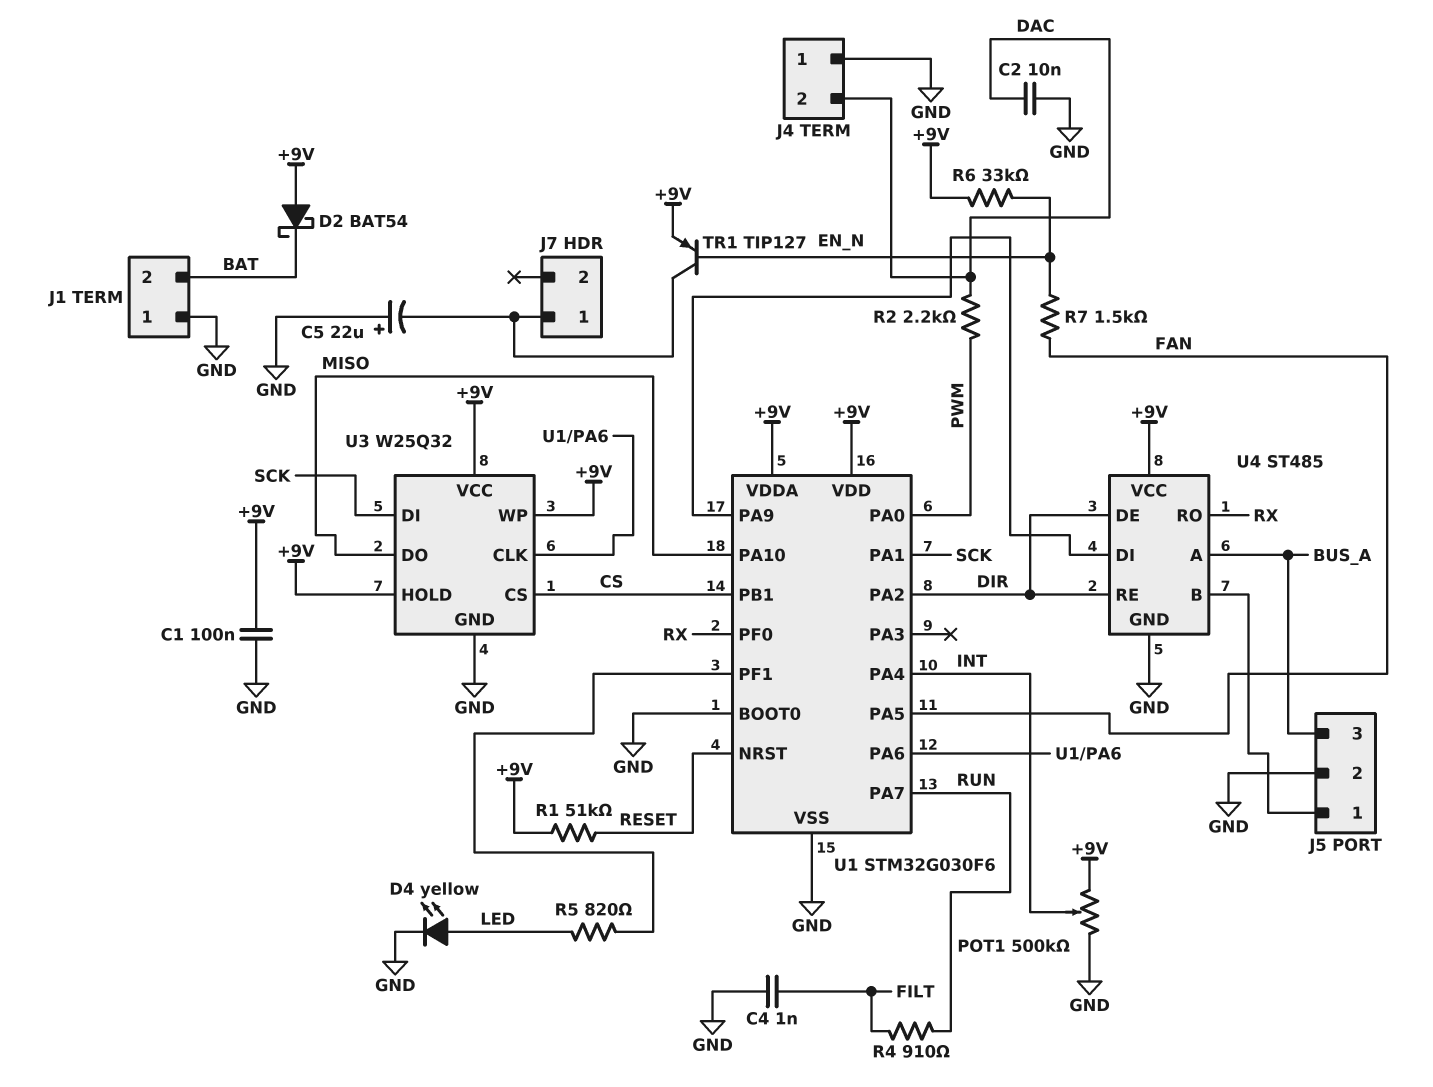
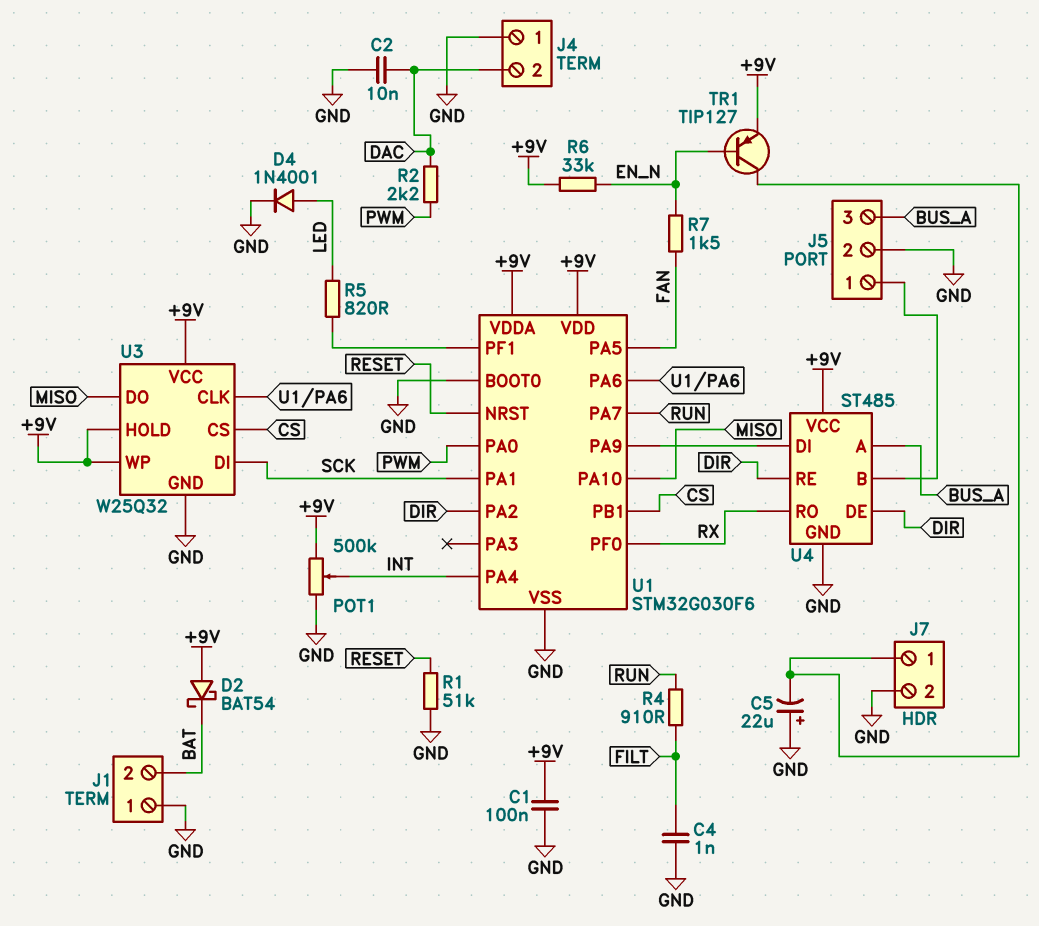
D4: LED yellow (A LED, K GND) -> diode 1N4001 (A LED, K GND)
J7 pin 2: none -> GND
R1: 51k (+9V, RESET) -> 51k (GND, RESET)

